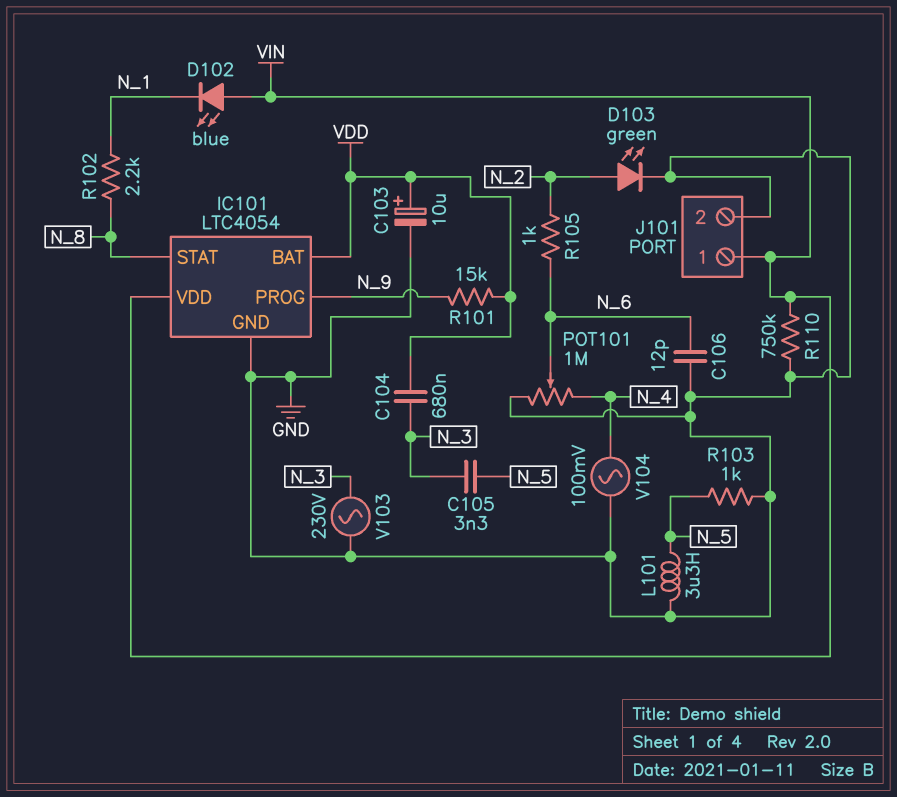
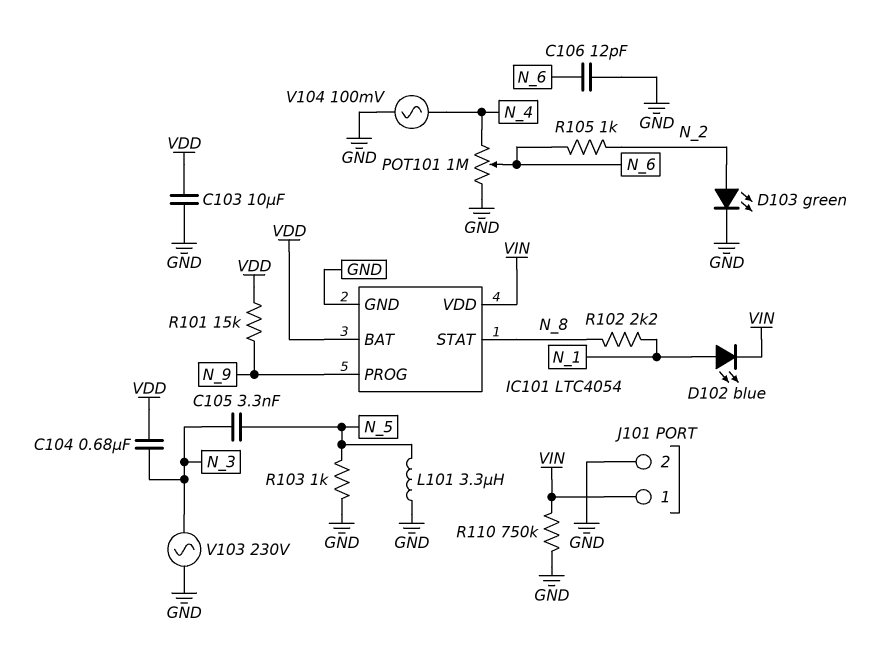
C103: 10uF (plus VDD, minus GND) -> 10uF (GND, VDD)
D102: LED blue (A VIN, K N_1) -> LED blue (A N_1, K VIN)

